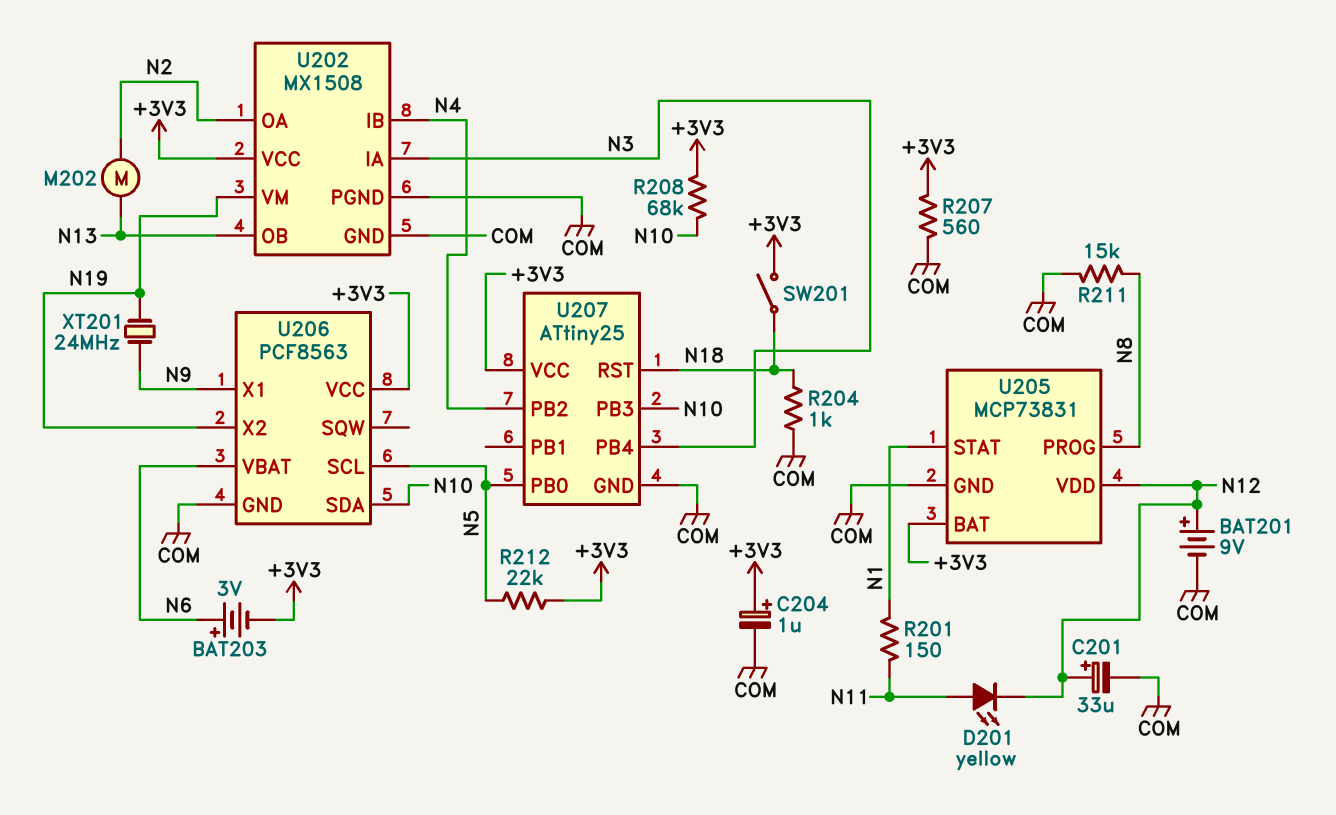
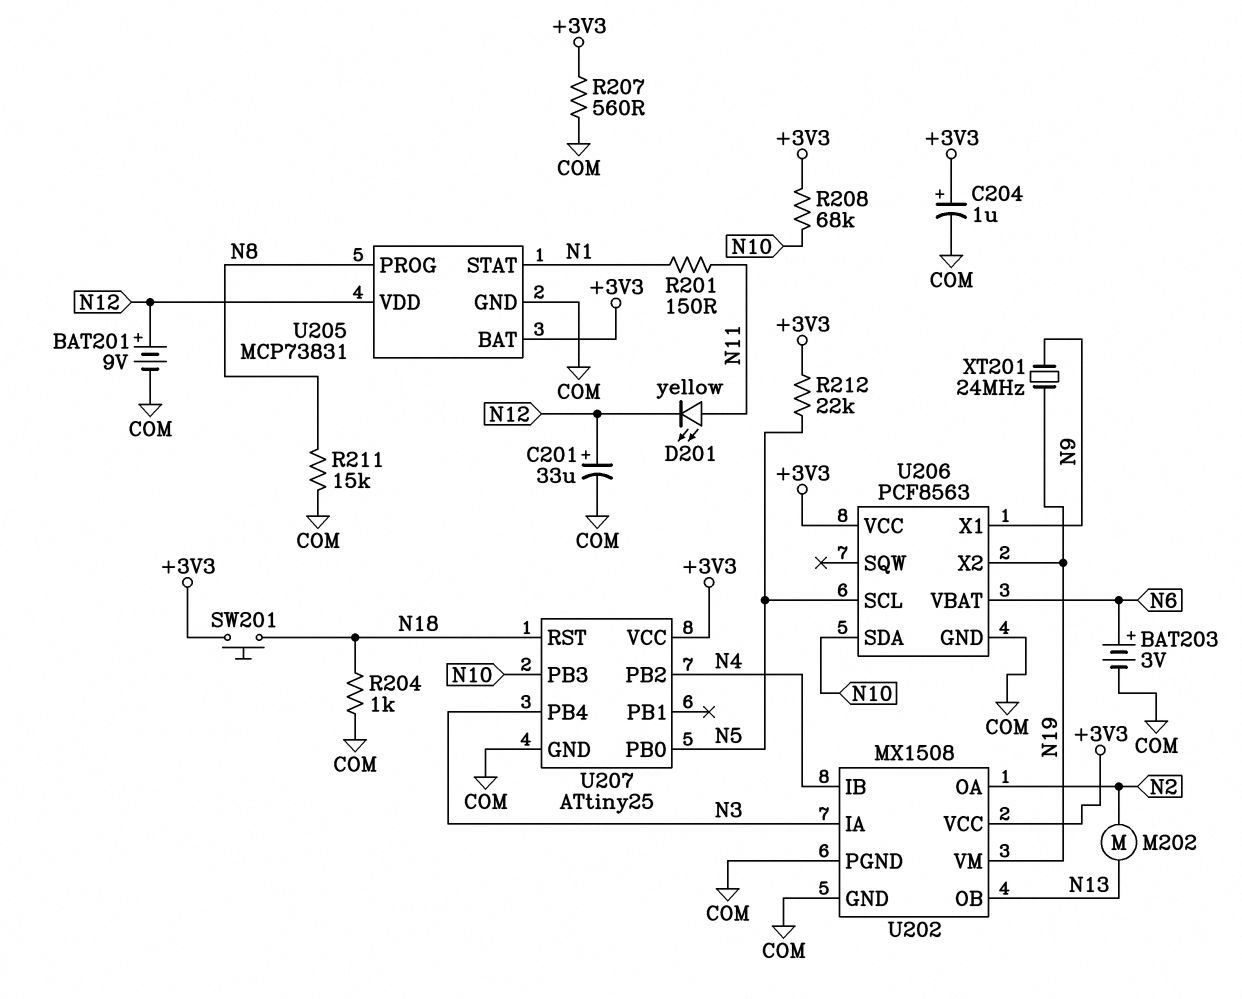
BAT203: 3V (plus N6, minus +3V3) -> 3V (plus N6, minus COM)
SW201: switch (+3V3, N18) -> button (+3V3, N18)

